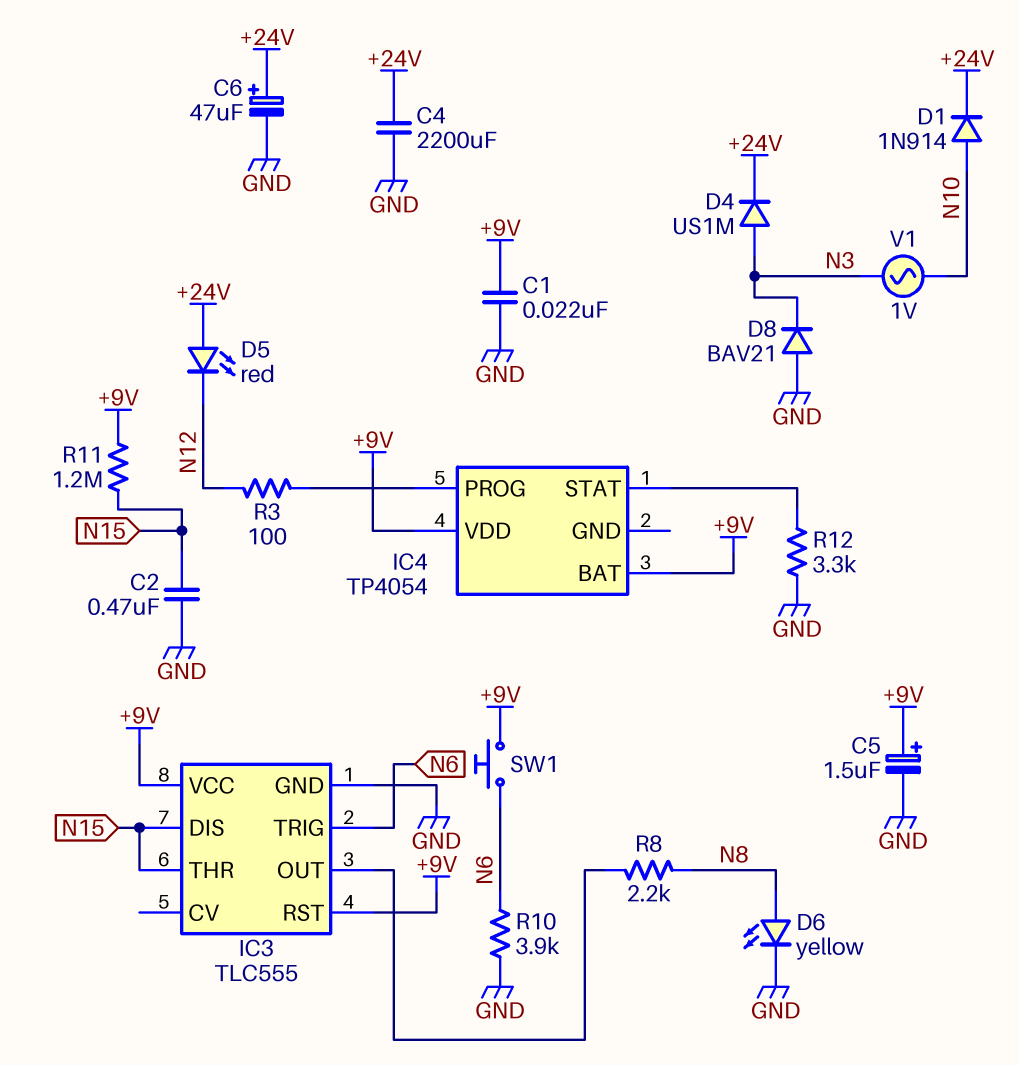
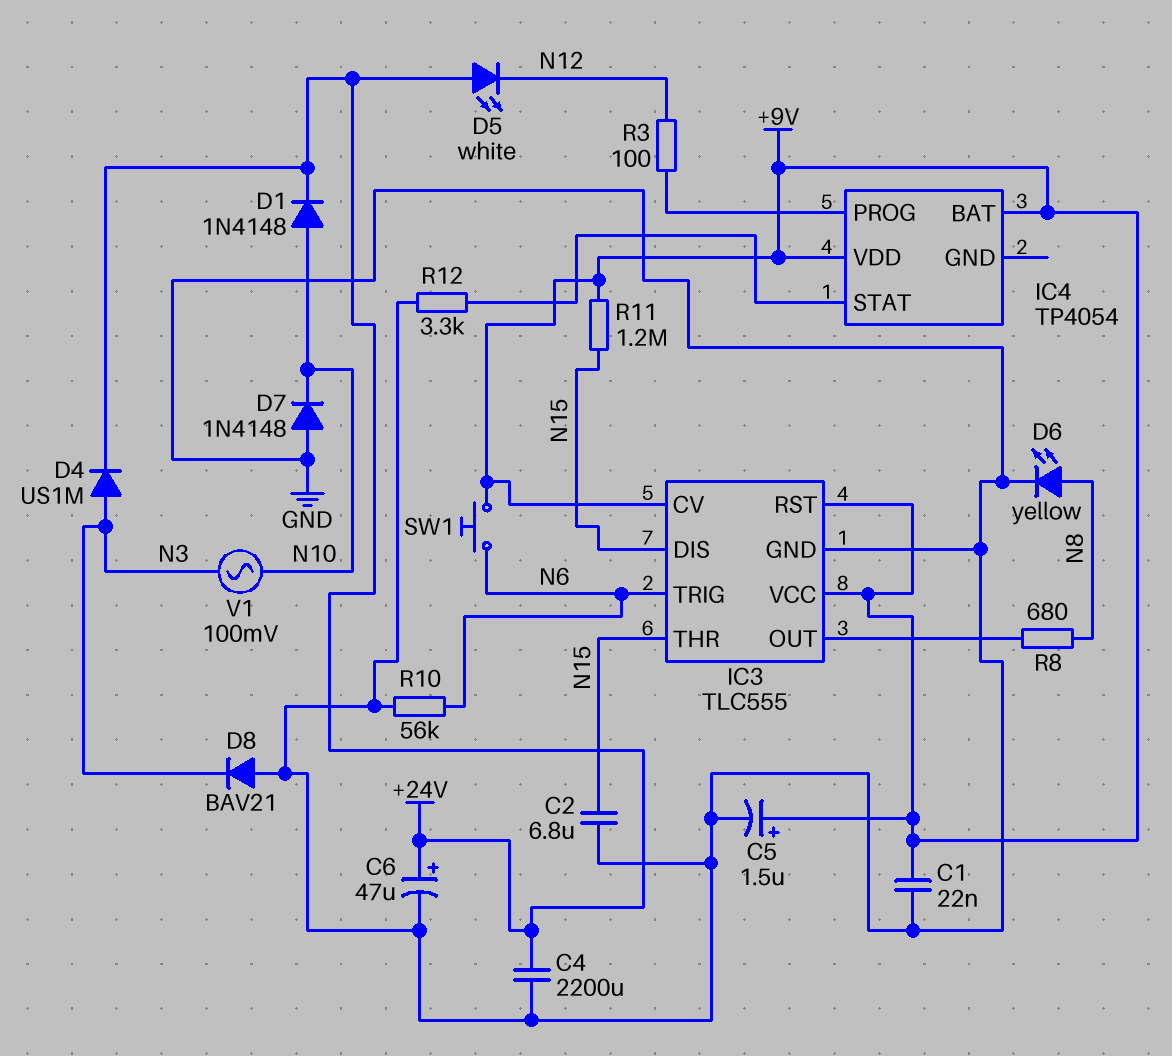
C2: 470nF (GND, N15) -> 6.8uF (GND, N15)
D1: diode 1N914 (A N10, K +24V) -> diode 1N4148 (A N10, K +24V)
D5: LED red (A +24V, K N12) -> LED white (A +24V, K N12)
D7: none -> diode 1N4148 (A GND, K N10)
IC3 pin CV: none -> +9V
R8: 2.2k (IC3/OUT, N8) -> 680 (IC3/OUT, N8)
R10: 3.9k (GND, N6) -> 56k (GND, N6)
V1: AC 1V (N3, N10) -> AC 100mV (N3, N10)

